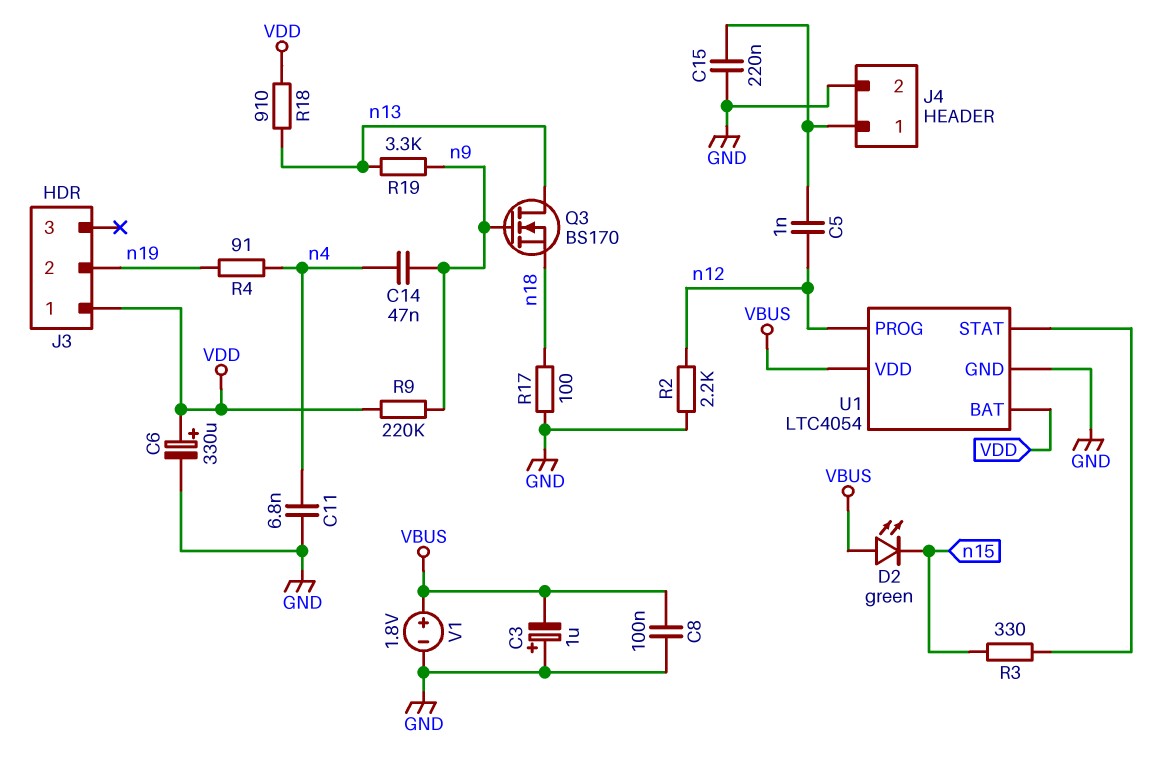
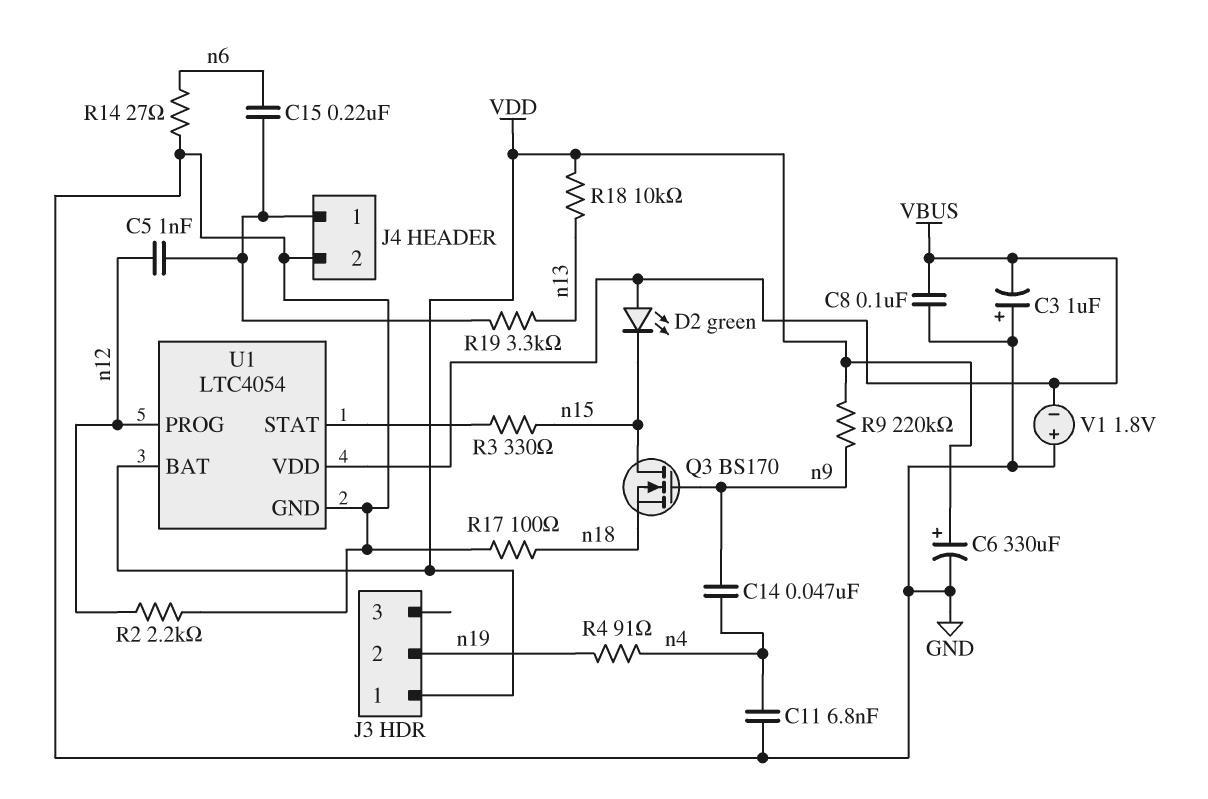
C15: 220nF (GND, J4/1) -> 220nF (J4/1, n6)
Q3: NMOS BS170 (G n9, D n13, S n18) -> NMOS BS170 (G n9, D n15, S n18)
R14: none -> 27 (GND, n6)
R18: 910 (VDD, n13) -> 10k (VDD, n13)
R19: 3.3k (n9, n13) -> 3.3k (J4/1, n13)
V1: 1.8V (plus VBUS, minus GND) -> 1.8V (plus GND, minus VBUS)

